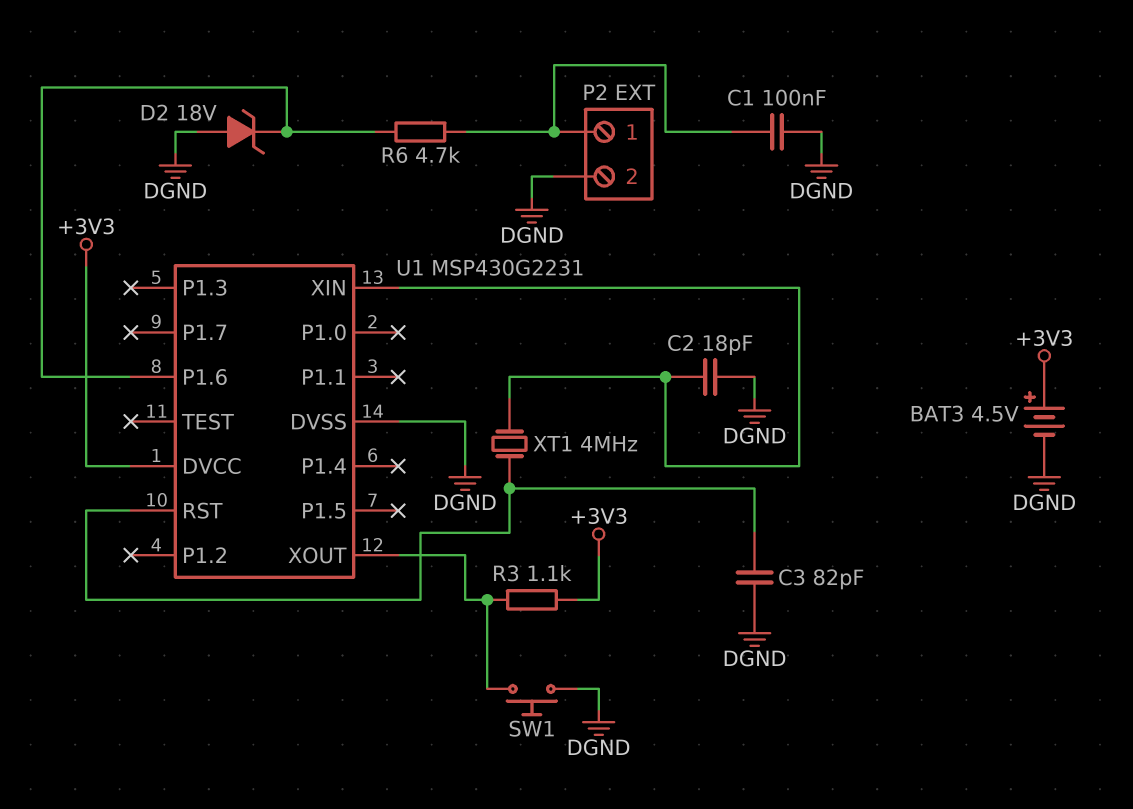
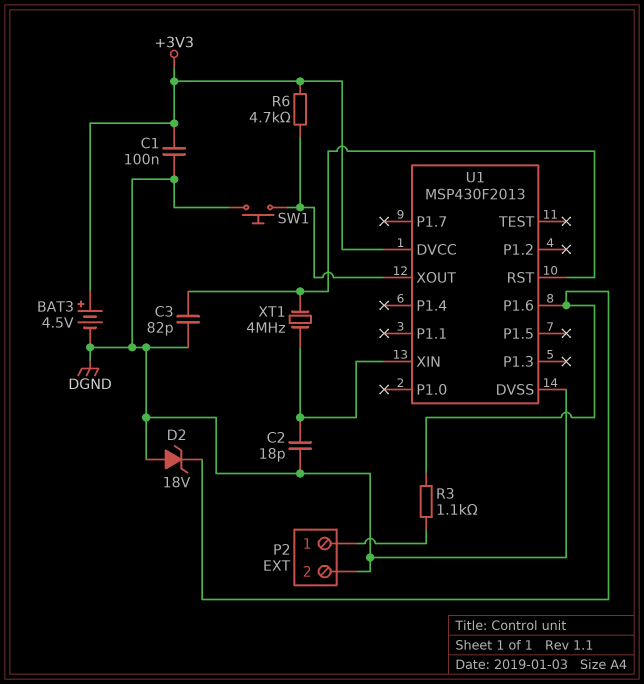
C1: 100nF (DGND, P2/1) -> 100nF (+3V3, DGND)
R3: 1.1k (+3V3, U1/XOUT) -> 1.1k (P2/1, U1/P1.6)
R6: 4.7k (P2/1, U1/P1.6) -> 4.7k (+3V3, U1/XOUT)
U1: MSP430G2231 -> MSP430F2013

